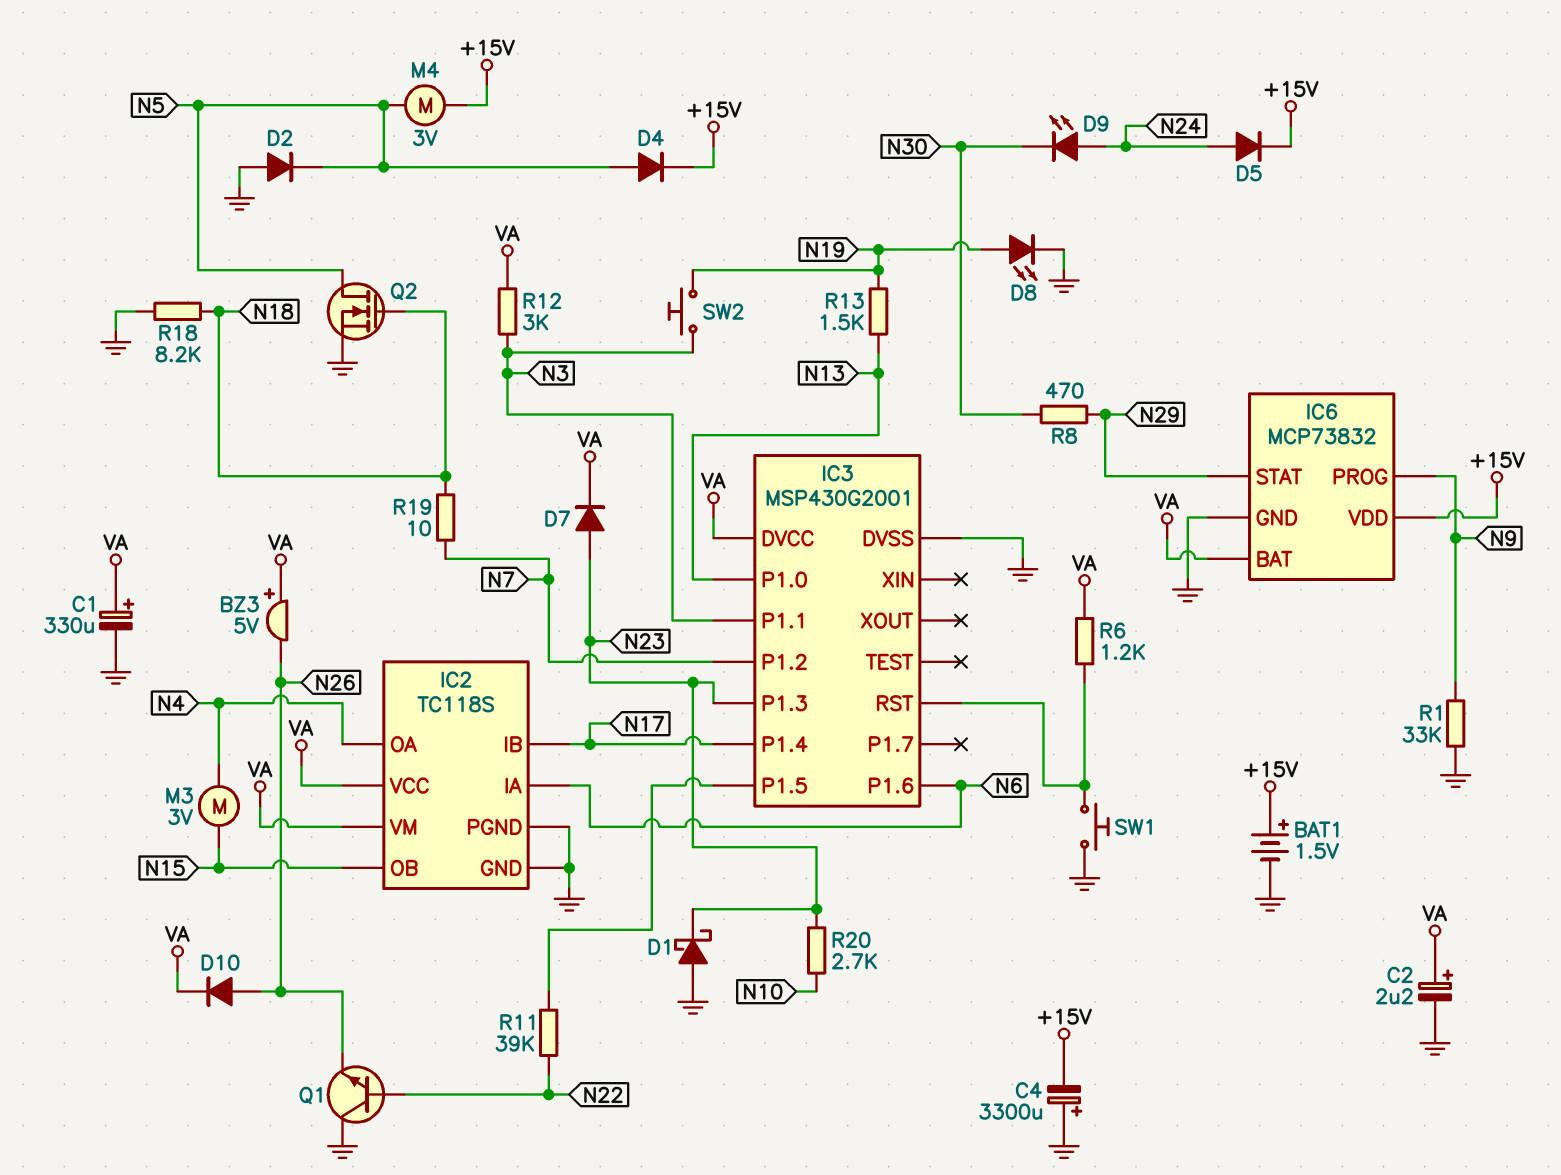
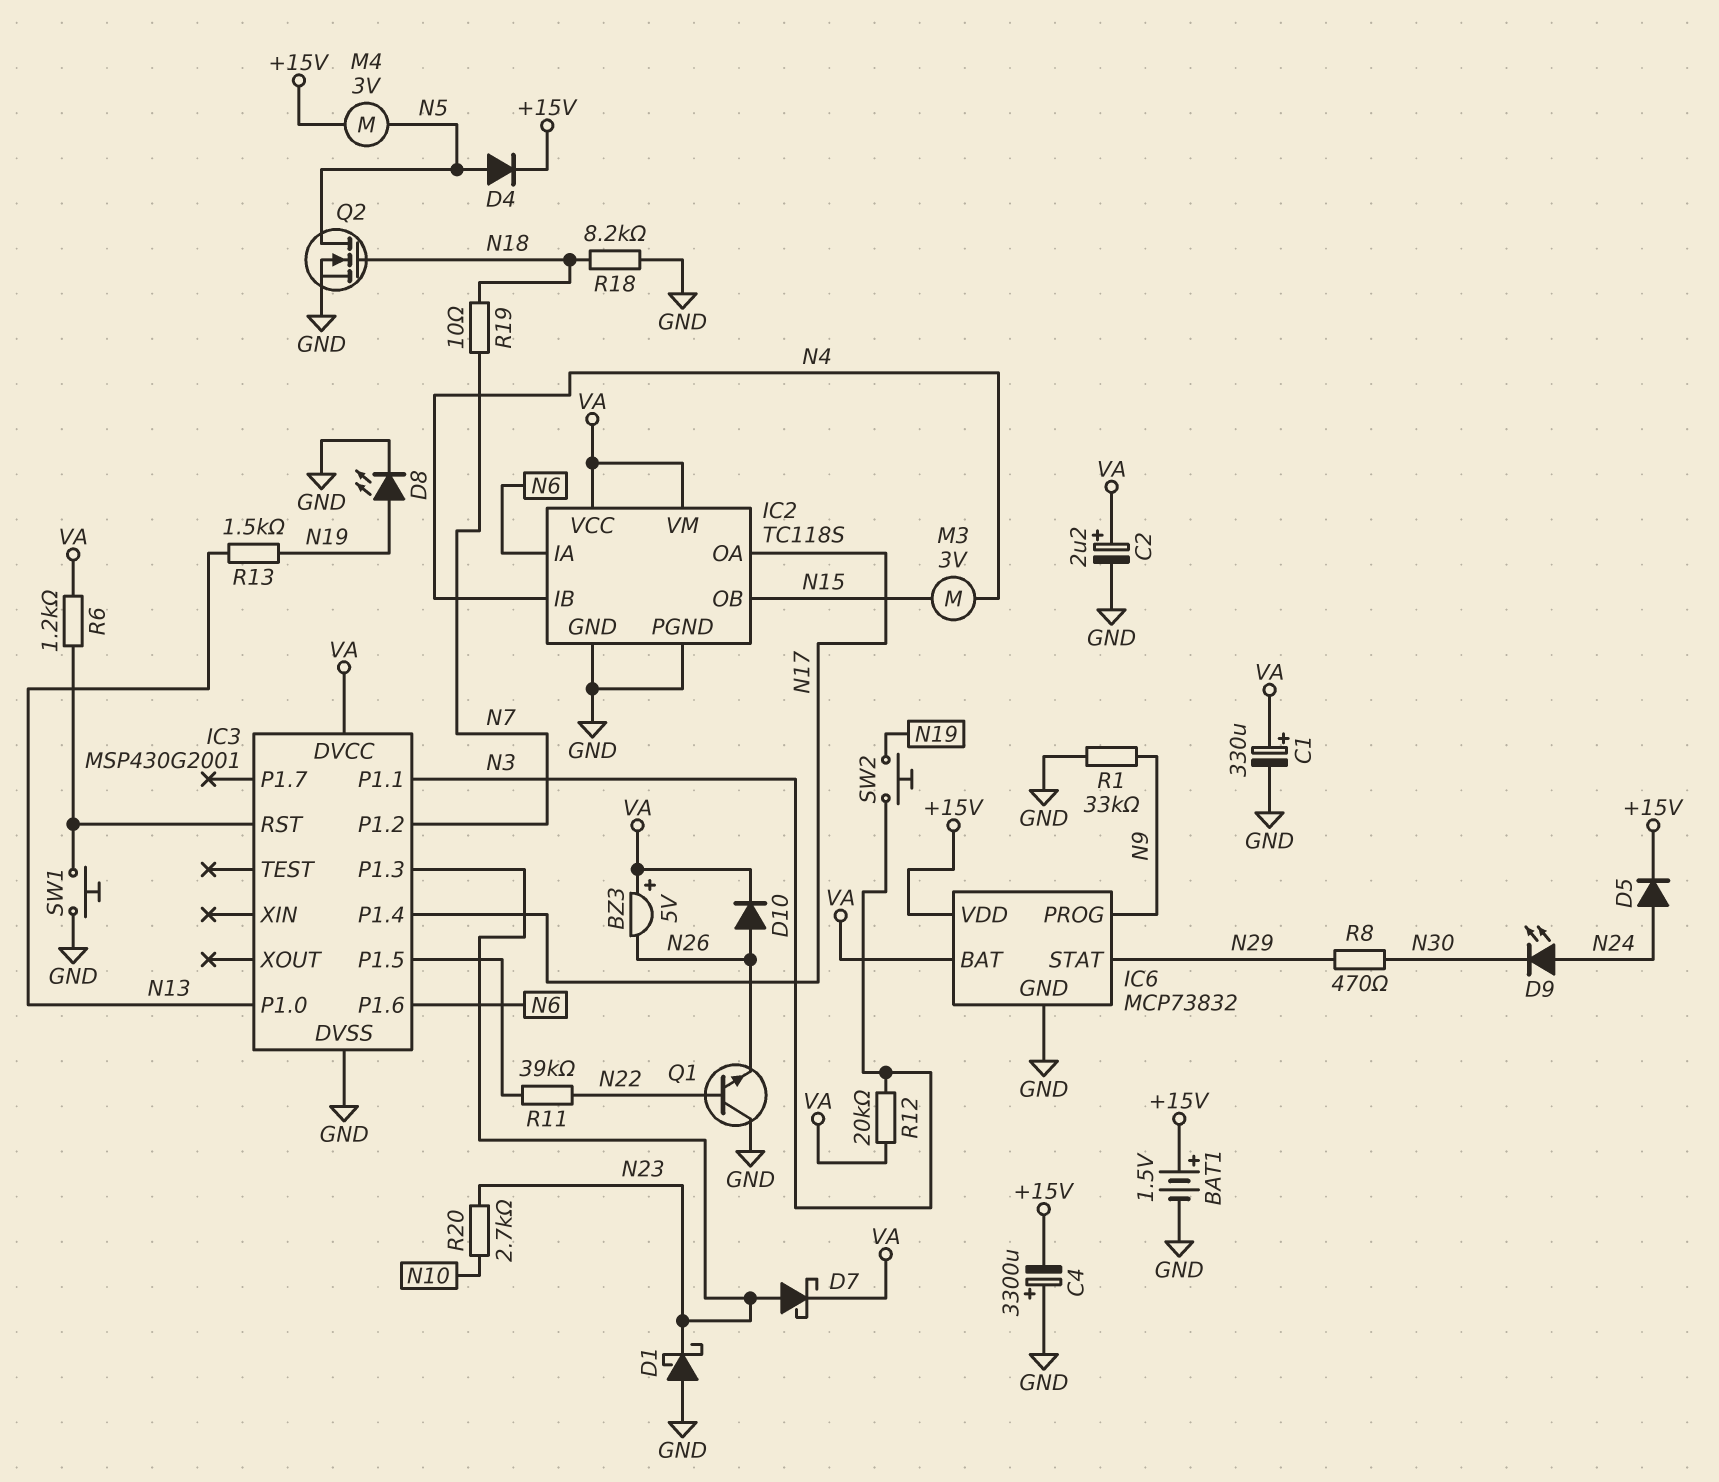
D2: diode (A GND, K N5) -> none
D7: diode (A N23, K VA) -> schottky (A N23, K VA)
IC2 pin IB: N17 -> N4
IC2 pin OA: N4 -> N17
R12: 3k (N3, VA) -> 20k (N3, VA)

